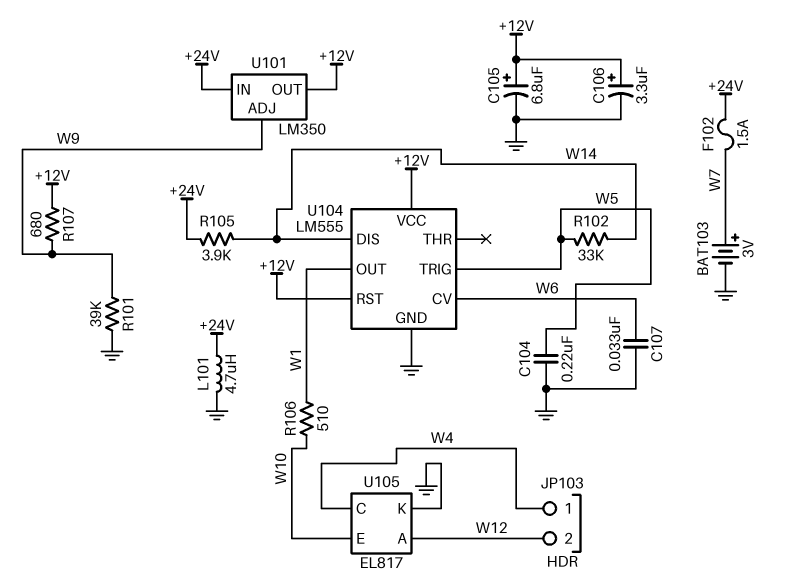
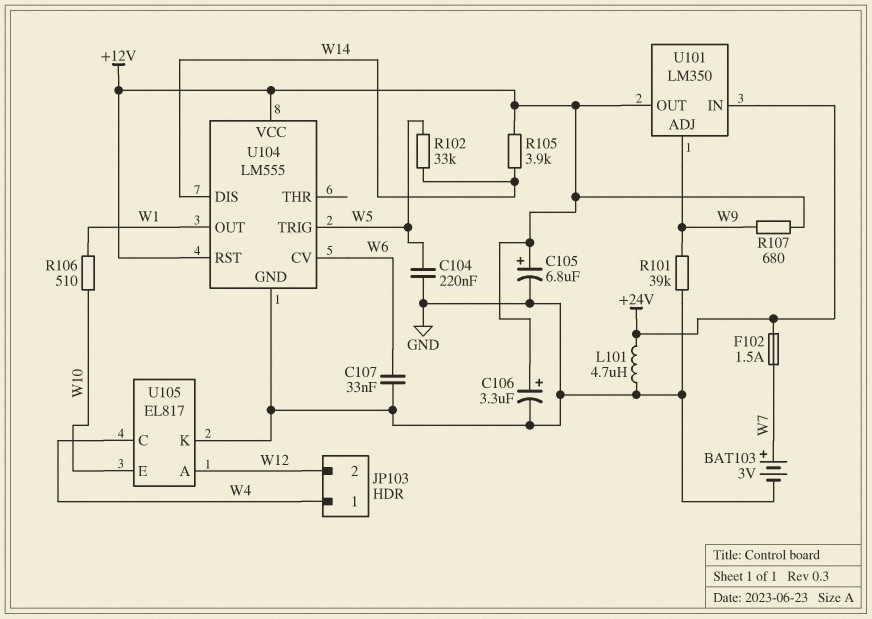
R105: 3.9k (+24V, W14) -> 3.9k (+12V, W14)

